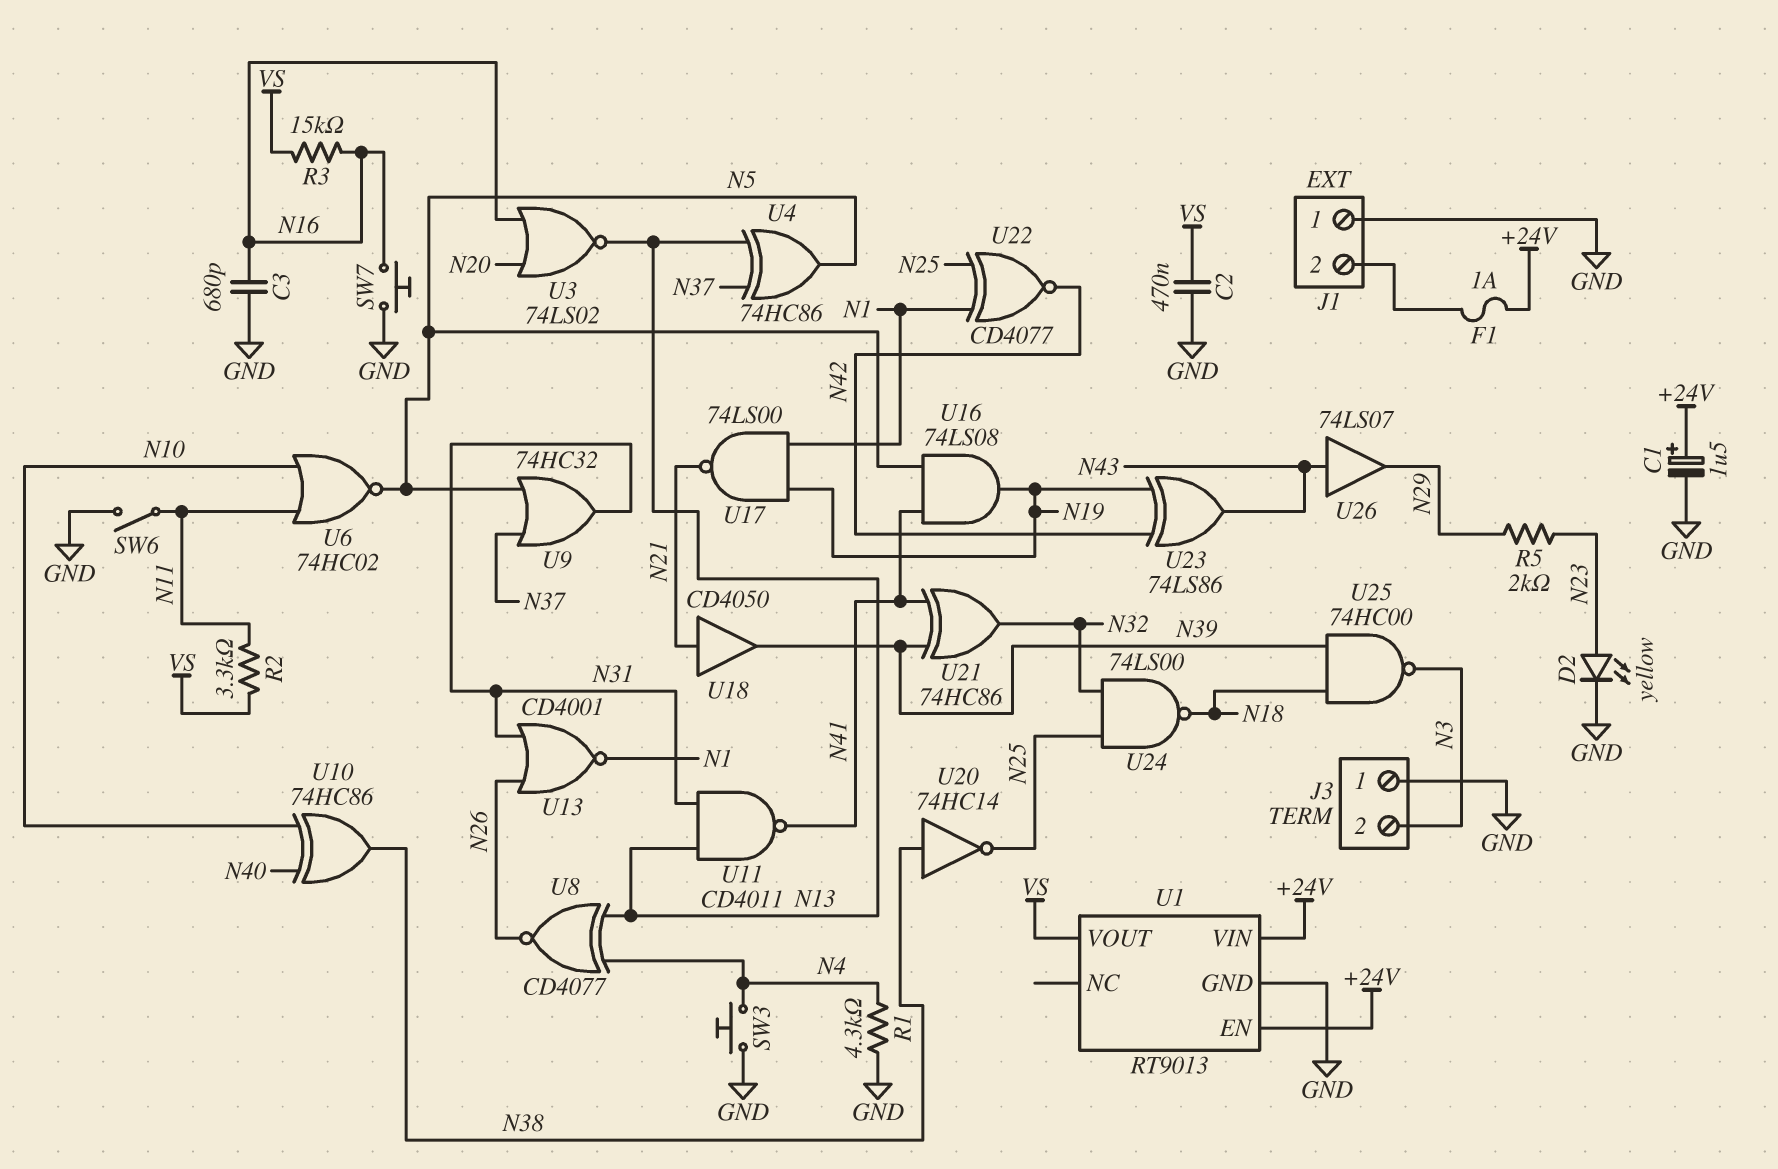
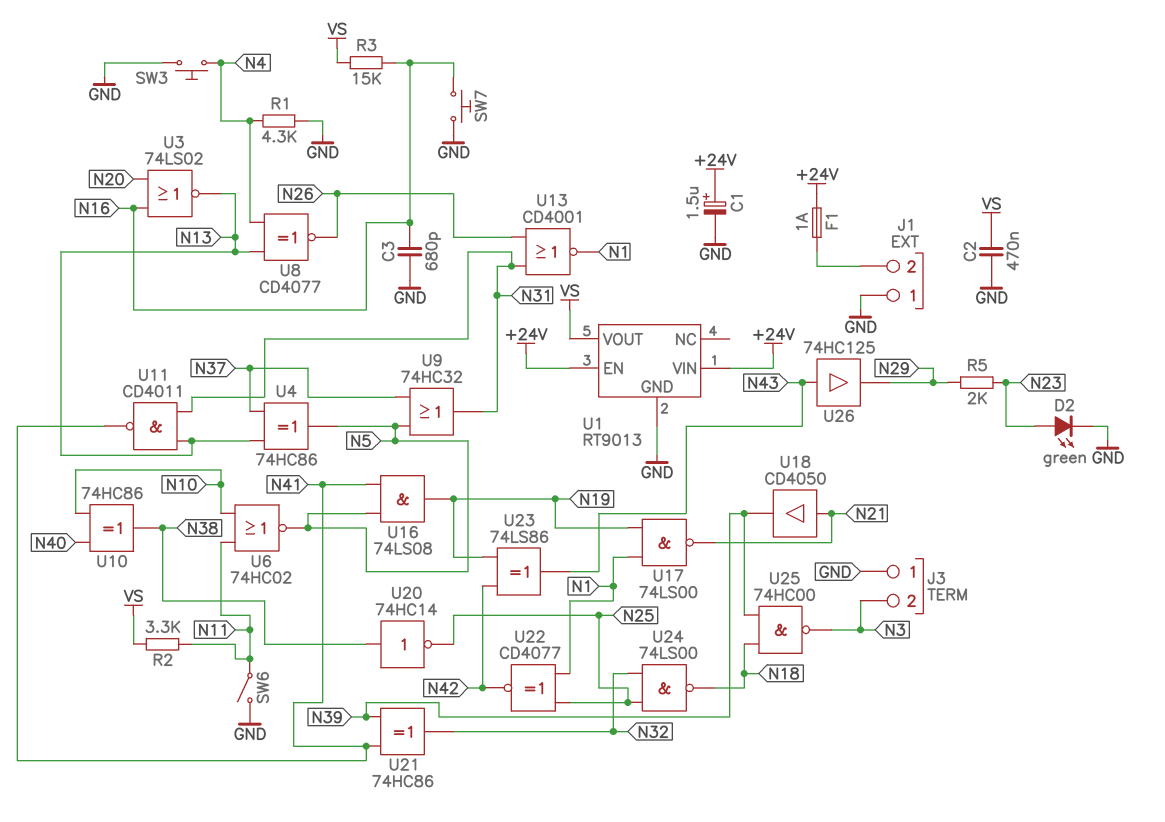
D2: LED yellow (A N23, K GND) -> LED green (A N23, K GND)
U26: buffer 74LS07 (in N43, out N29) -> buffer 74HC125 (in N43, out N29)

